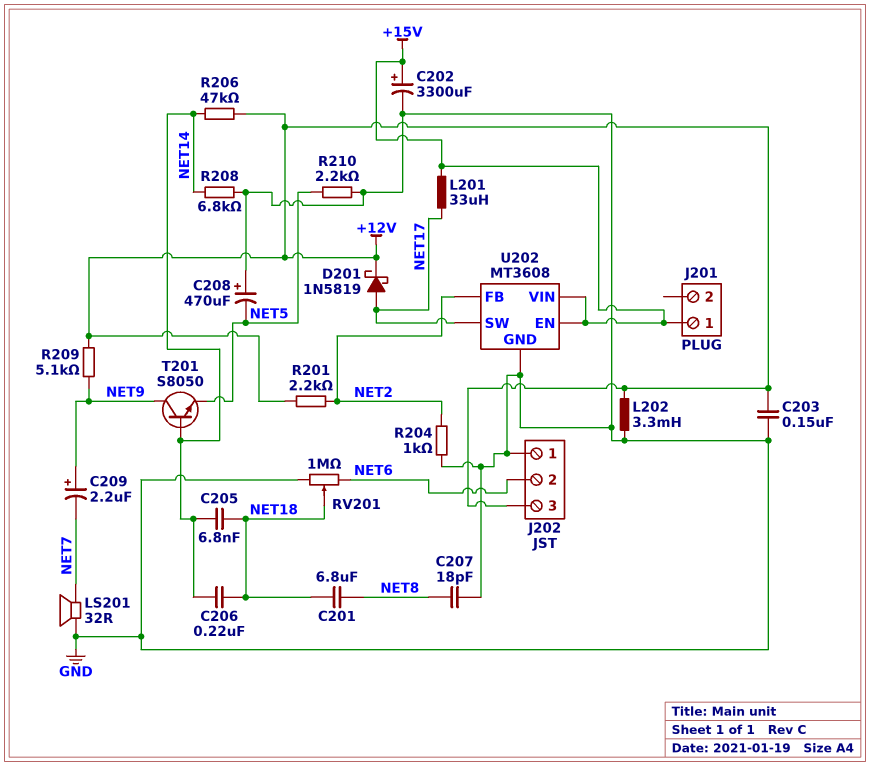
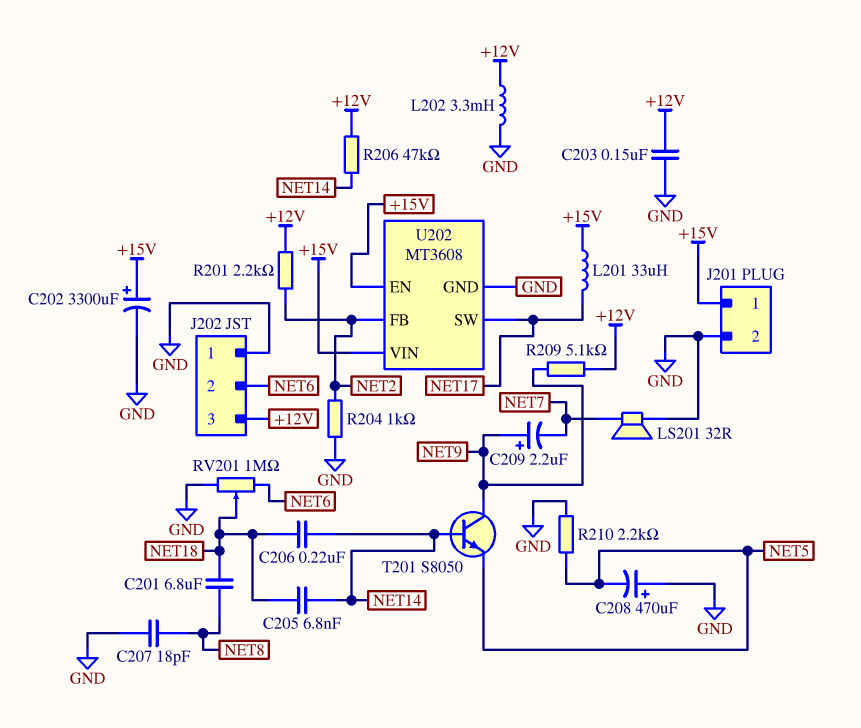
D201: schottky 1N5819 (A NET17, K +12V) -> none
J201 pin 2: none -> GND
R208: 6.8k (GND, NET14) -> none

